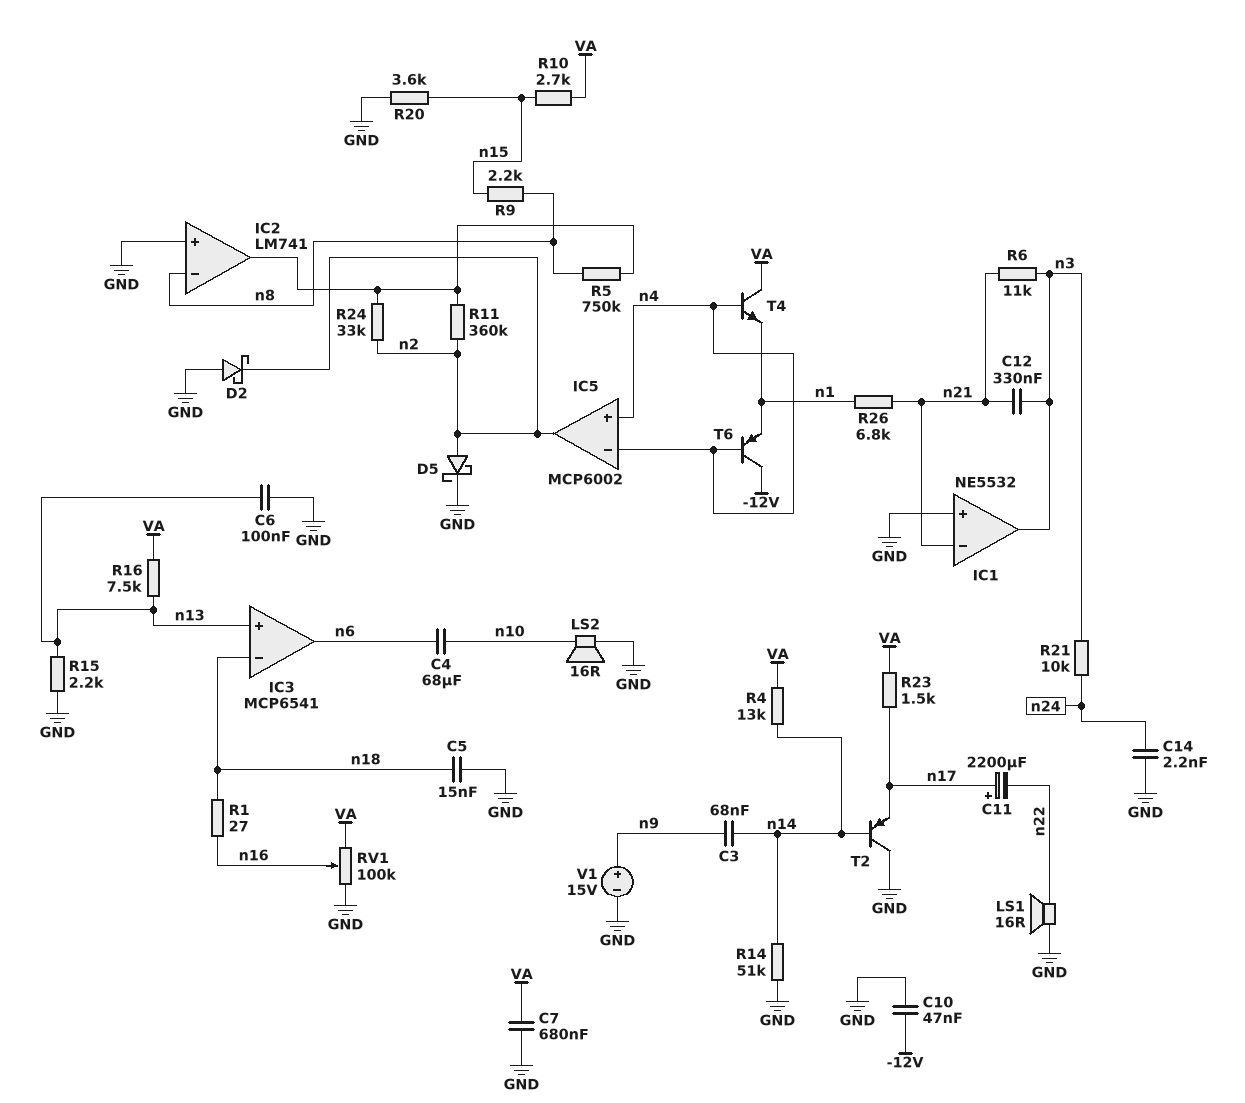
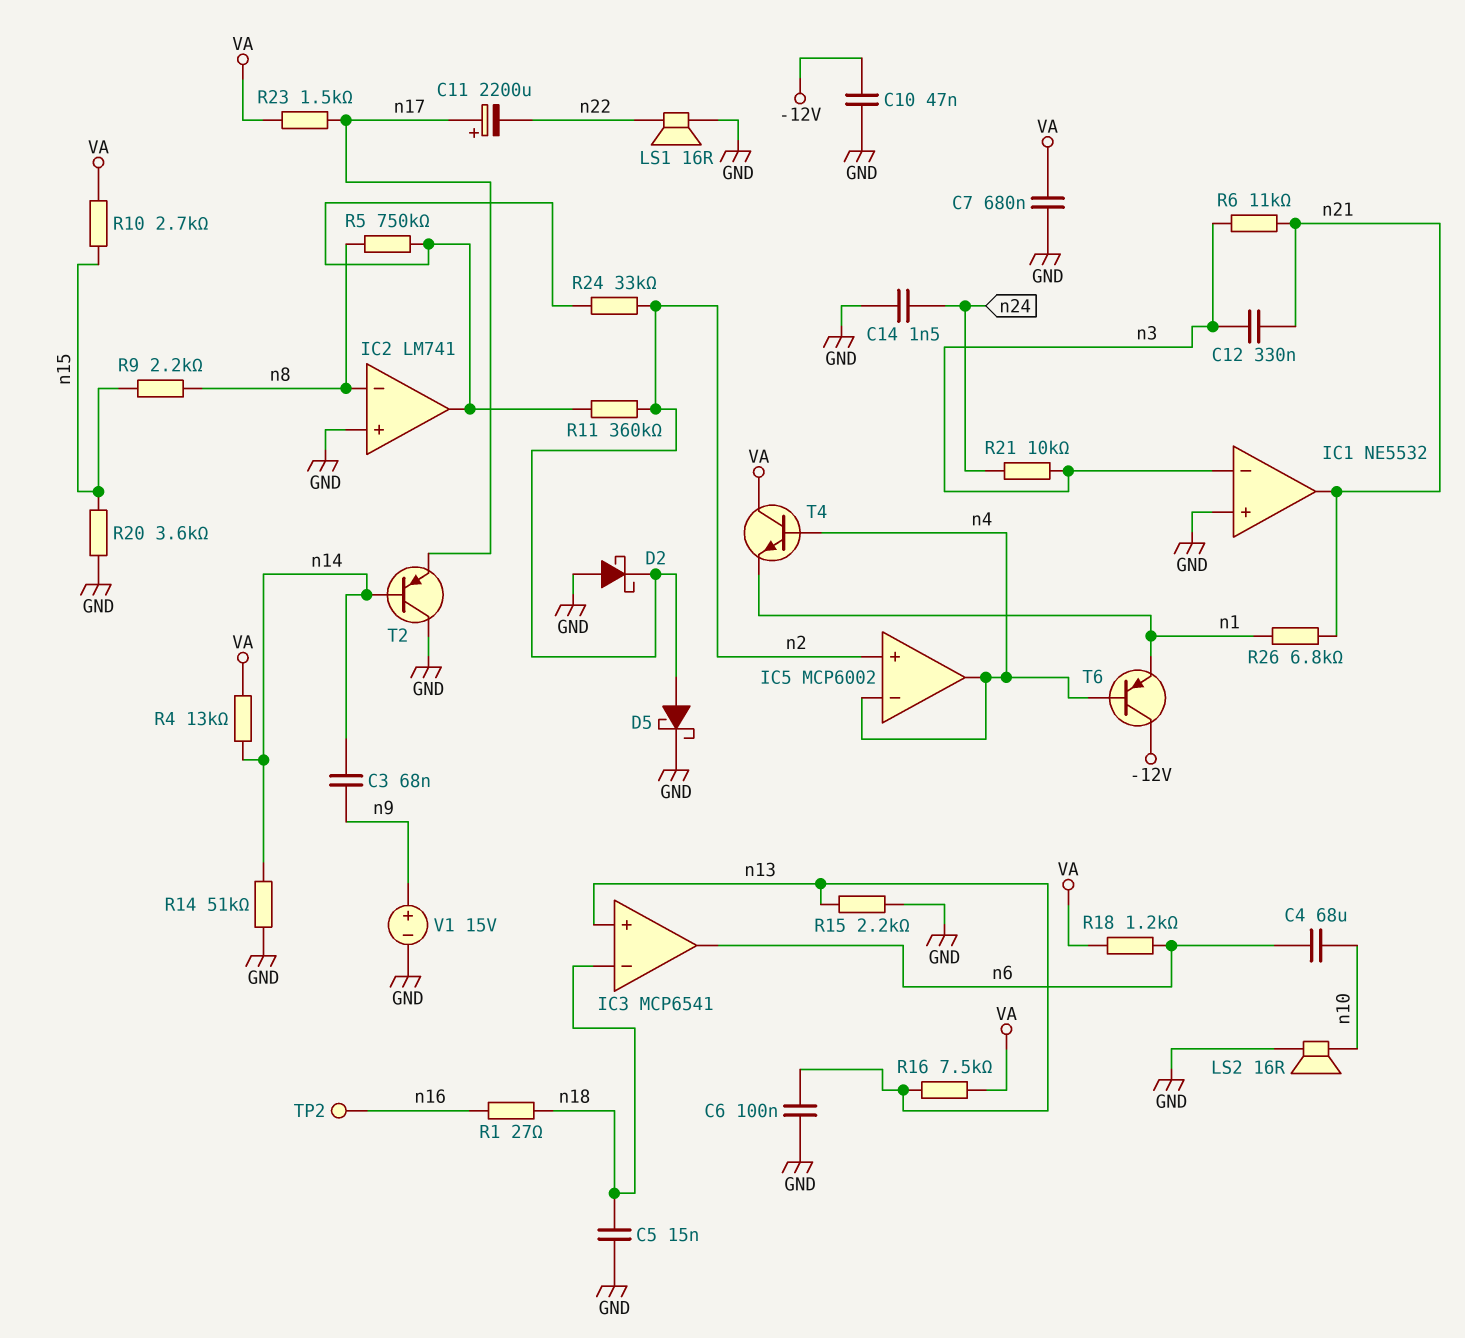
C14: 2.2nF (GND, n24) -> 1.5nF (GND, n24)
IC1 pin in-: n21 -> n3
IC1 pin out: n3 -> n21
IC5 pin in+: n4 -> n2
IC5 pin out: n2 -> n4
R18: none -> 1.2k (VA, n6)
RV1: 100k (GND, VA, wiper n16) -> none
TP2: none -> test point (n16)

